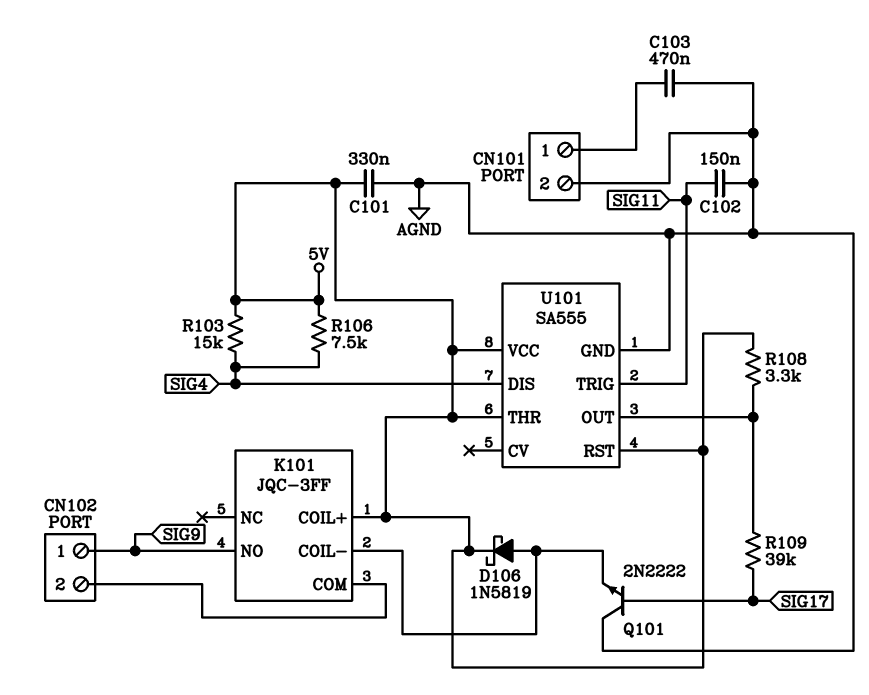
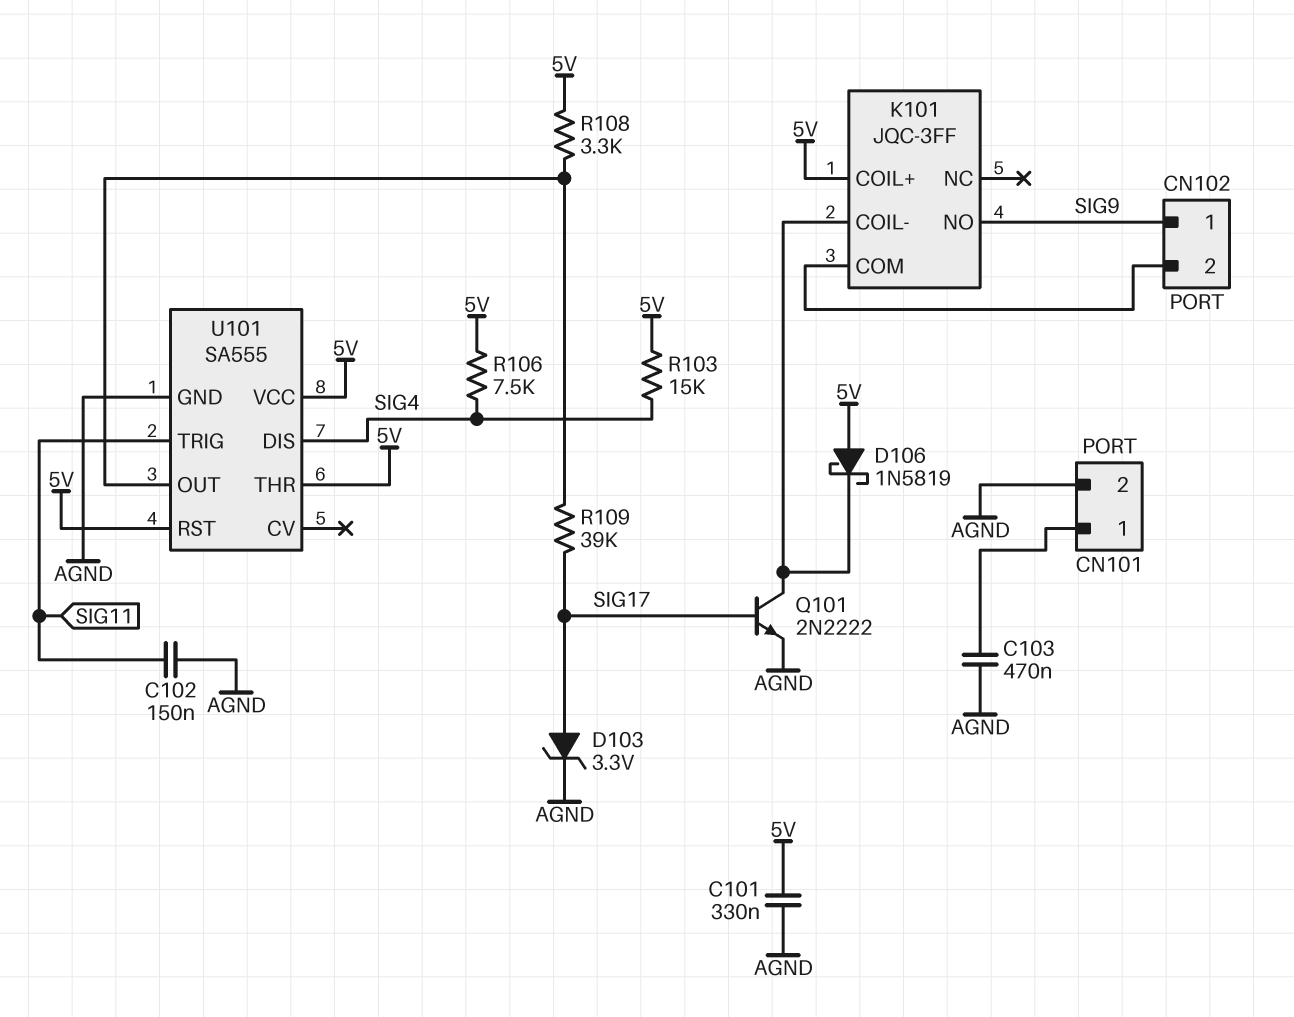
D103: none -> zener 3.3V (A SIG17, K AGND)
D106: schottky 1N5819 (A K101/COIL-, K 5V) -> schottky 1N5819 (A 5V, K K101/COIL-)
Q101: NPN 2N2222 (B SIG17, C AGND, E K101/COIL-) -> NPN 2N2222 (B SIG17, C K101/COIL-, E AGND)

